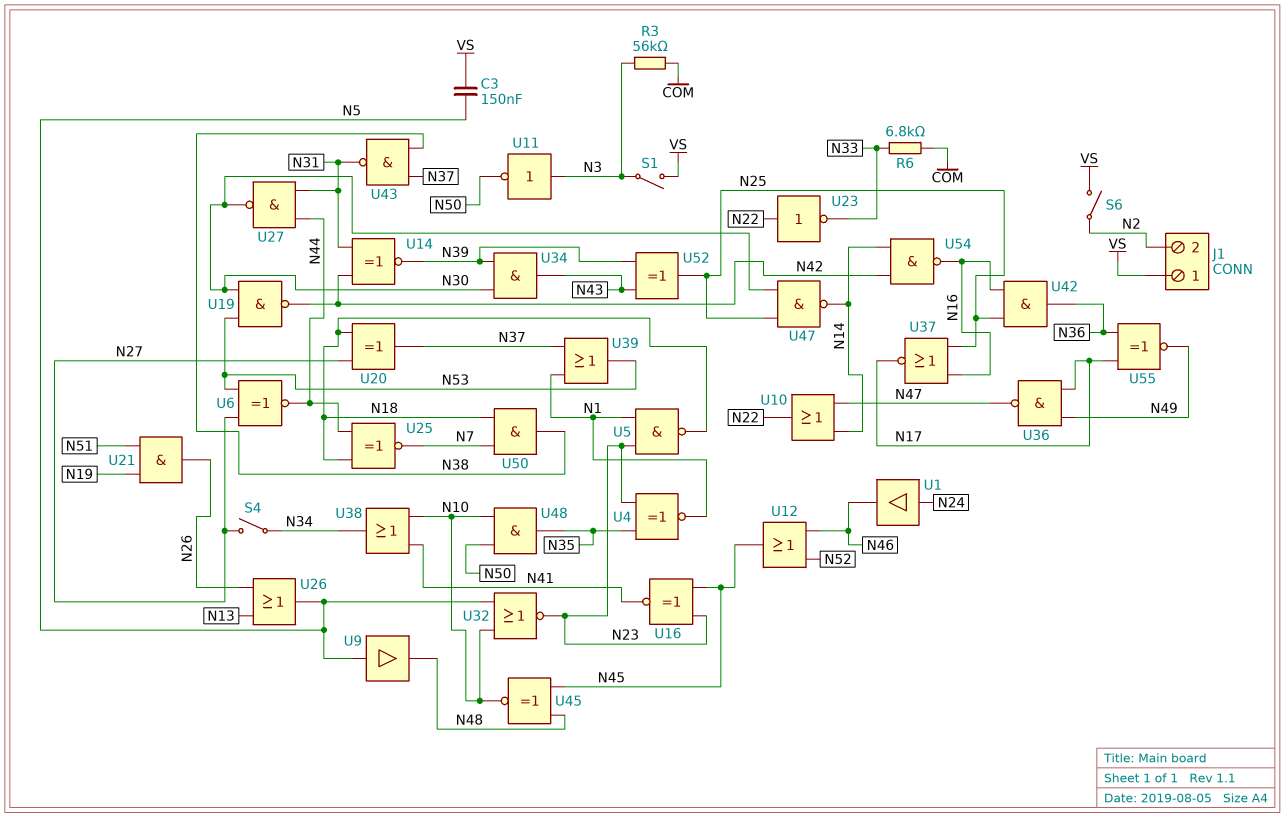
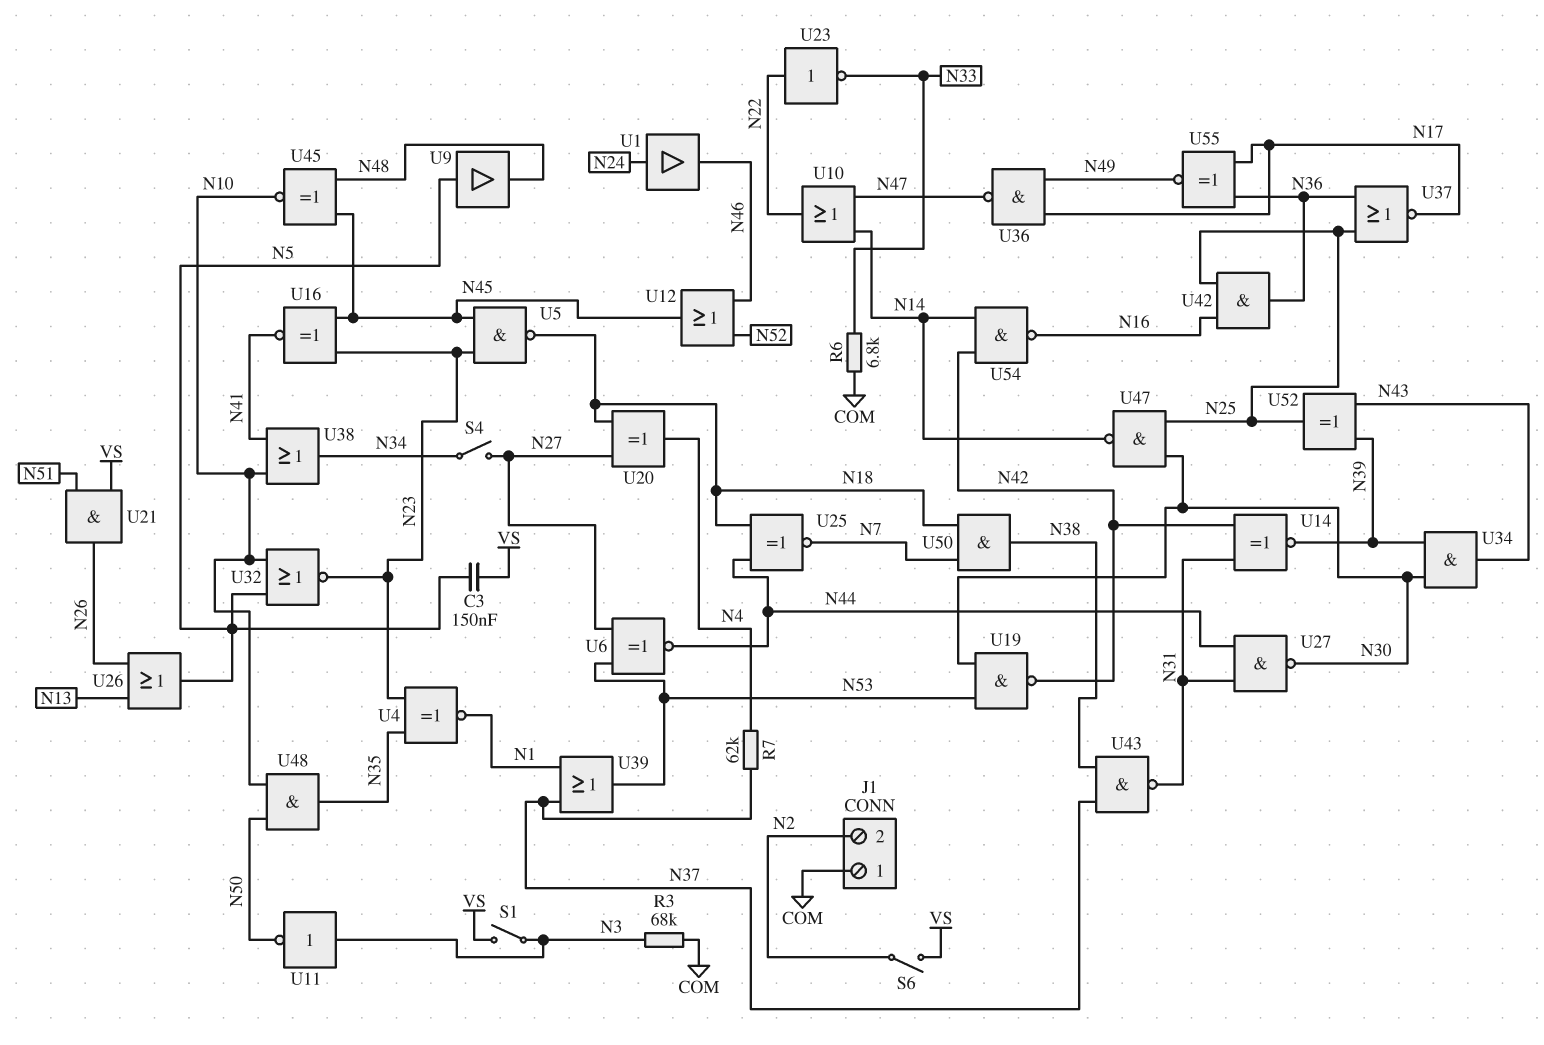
J1 pin 1: VS -> COM
R3: 56k (COM, N3) -> 68k (COM, N3)
R7: none -> 62k (N4, N37)
U5: NAND (in N1, in N23, out N18) -> NAND (in N23, in N45, out N18)
U20: XOR (in N18, in N27, out N37) -> XOR (in N18, in N27, out N4)
U21: AND (in N19, in N51, out N26) -> AND (in N51, in VS, out N26)
U37: NOR (in N16, in N25, out N17) -> NOR (in N25, in N36, out N17)

